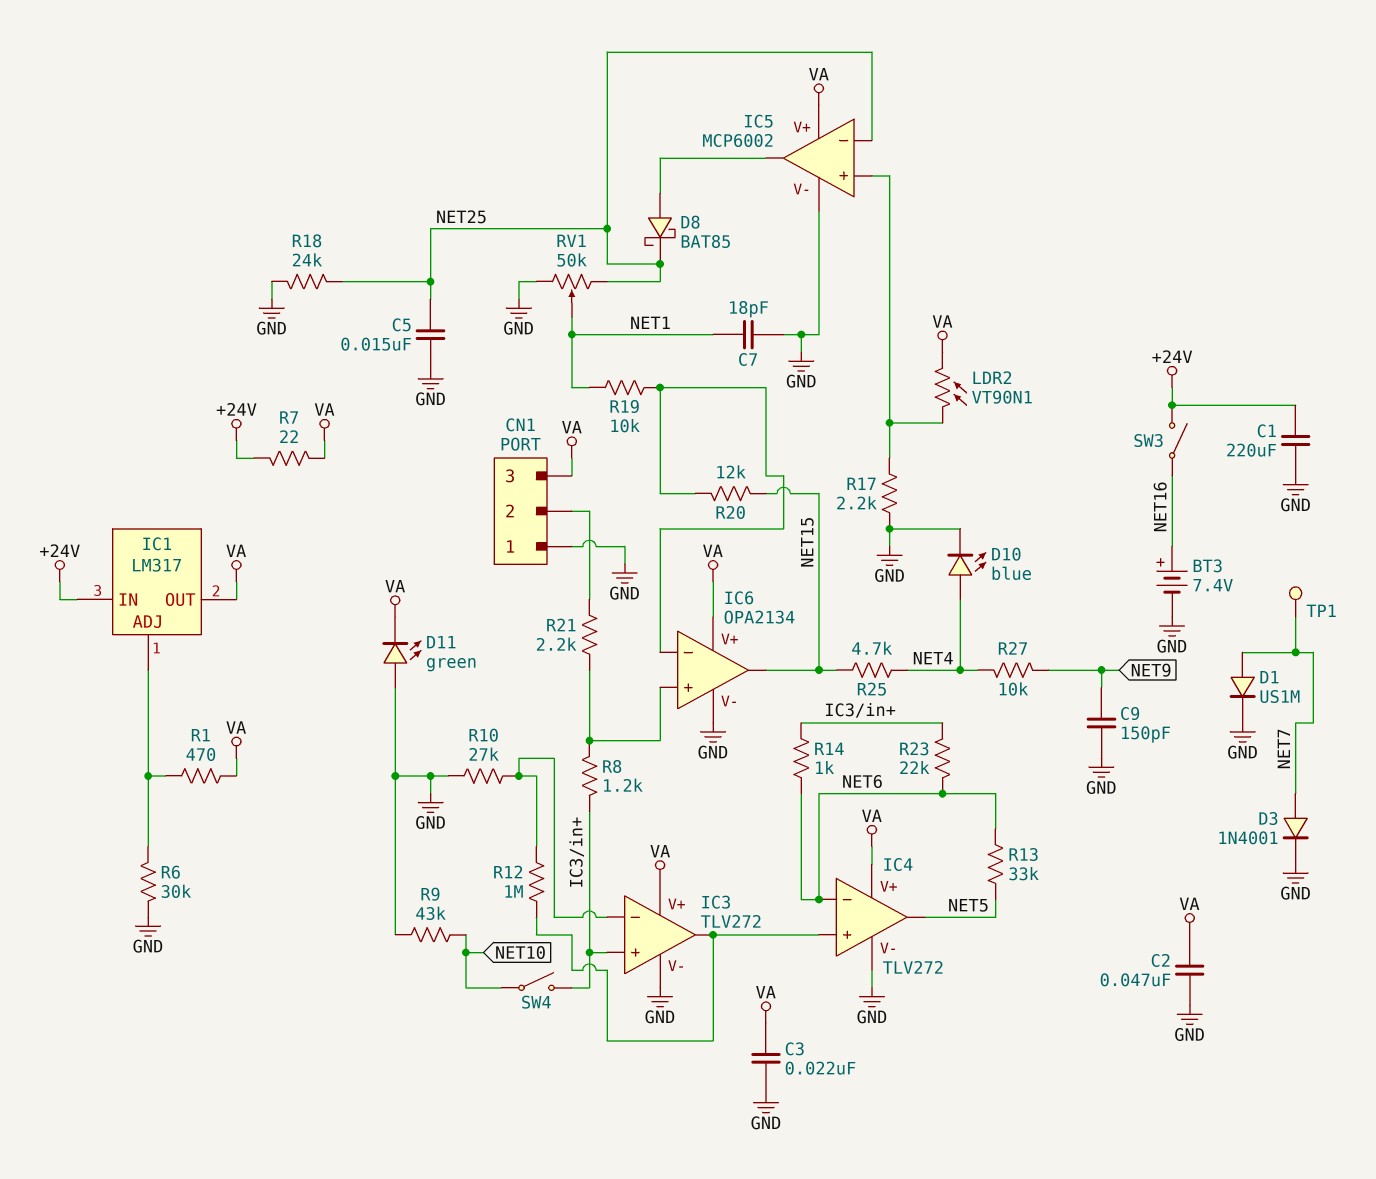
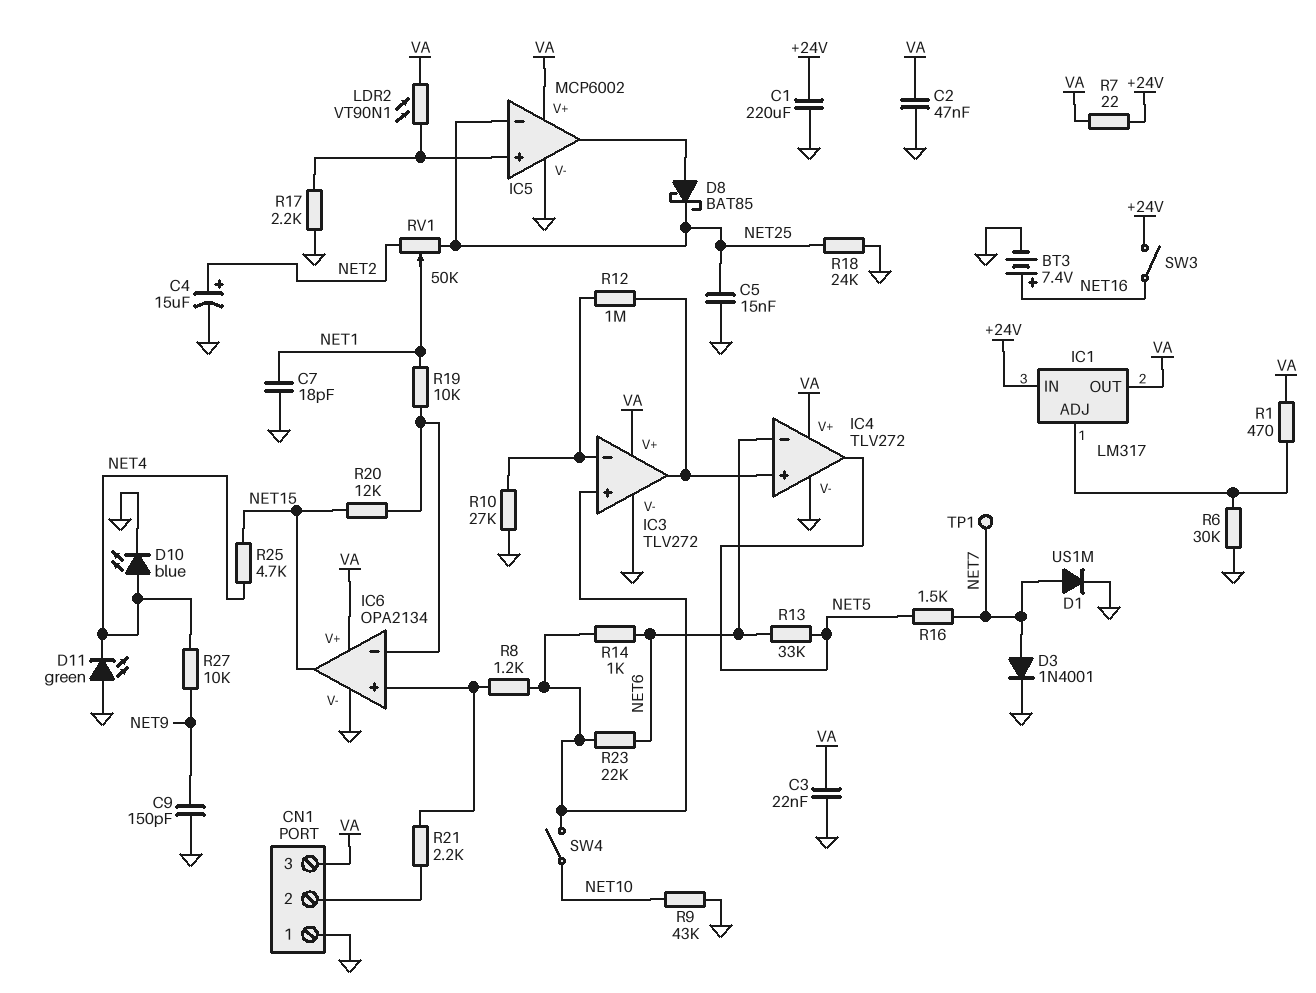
C4: none -> 15uF (plus NET2, minus GND)
D11: LED green (A GND, K VA) -> LED green (A GND, K NET4)
R16: none -> 1.5k (NET5, NET7)
RV1: 50k (GND, NET25, wiper NET1) -> 50k (NET2, NET25, wiper NET1)

